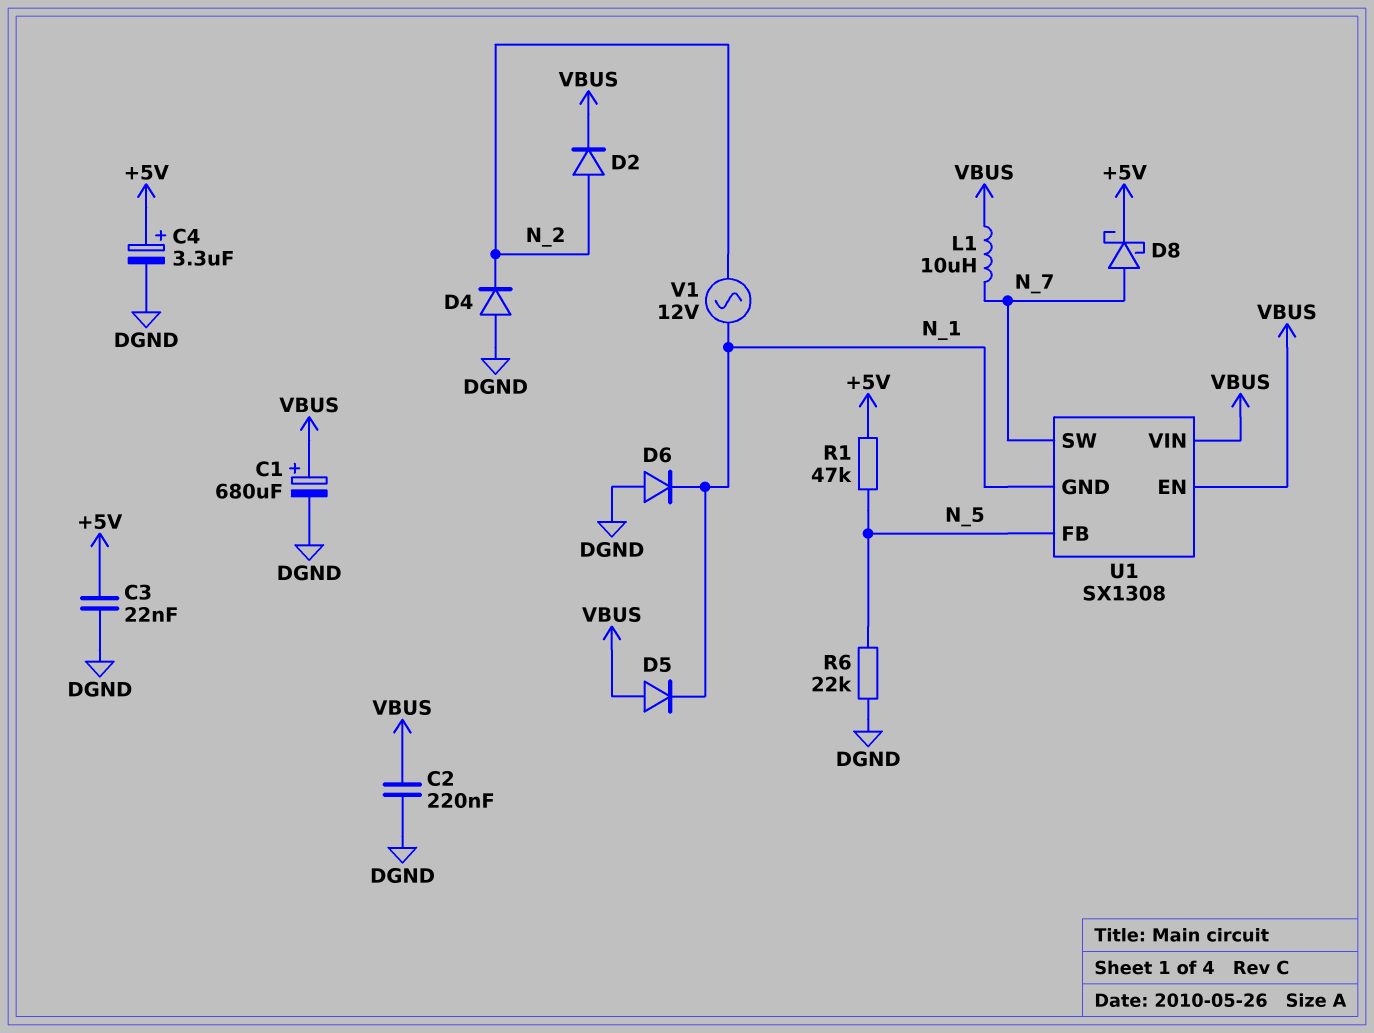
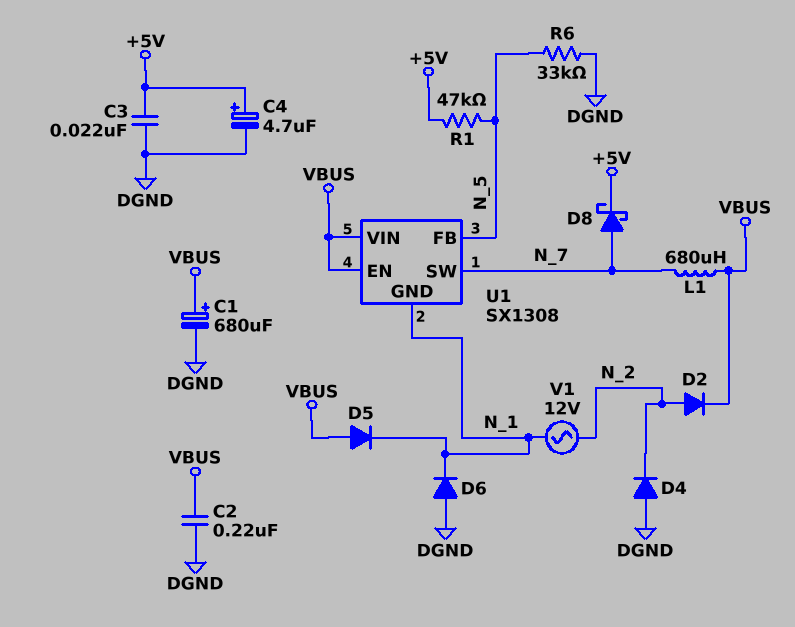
C4: 3.3uF (plus +5V, minus DGND) -> 4.7uF (plus +5V, minus DGND)
L1: 10uH (N_7, VBUS) -> 680uH (N_7, VBUS)
R6: 22k (DGND, N_5) -> 33k (DGND, N_5)

